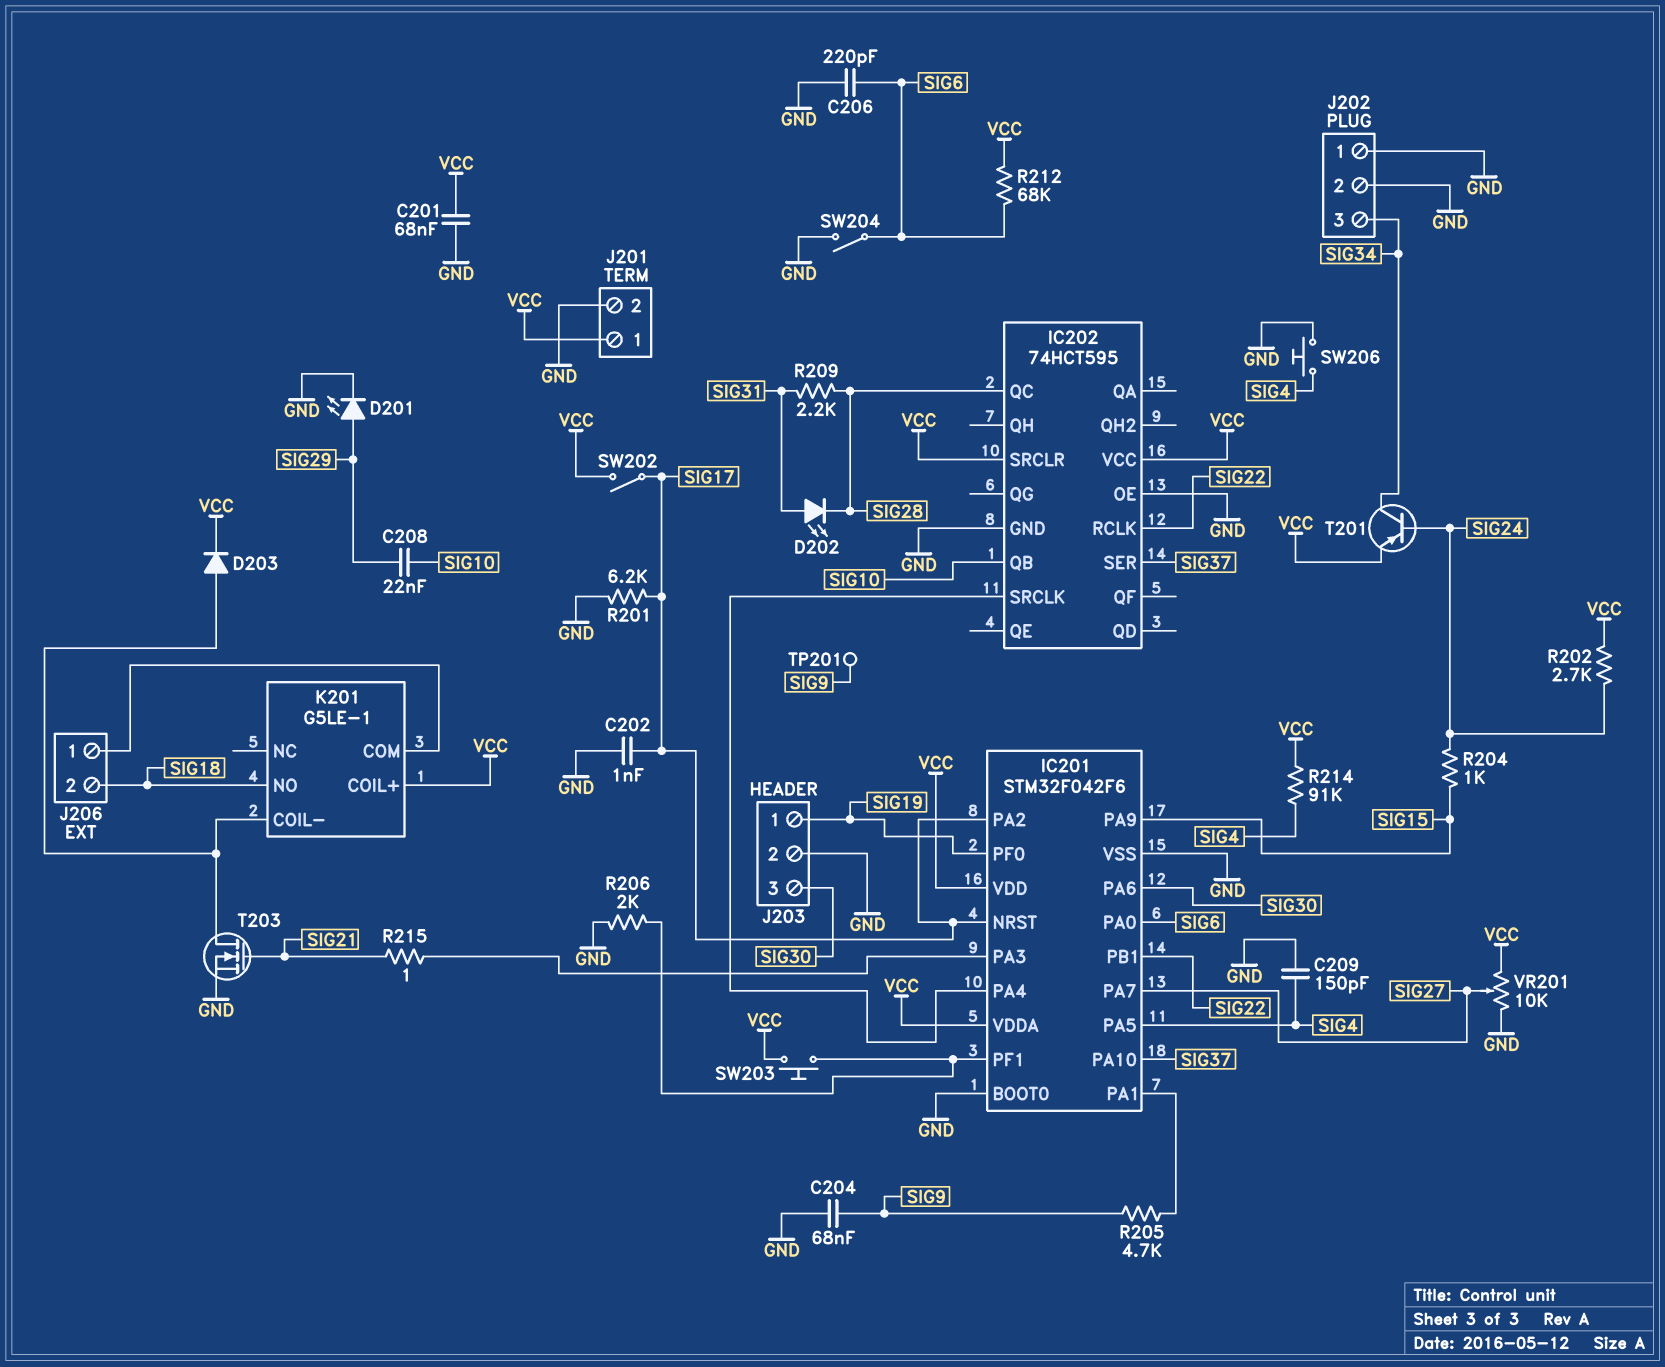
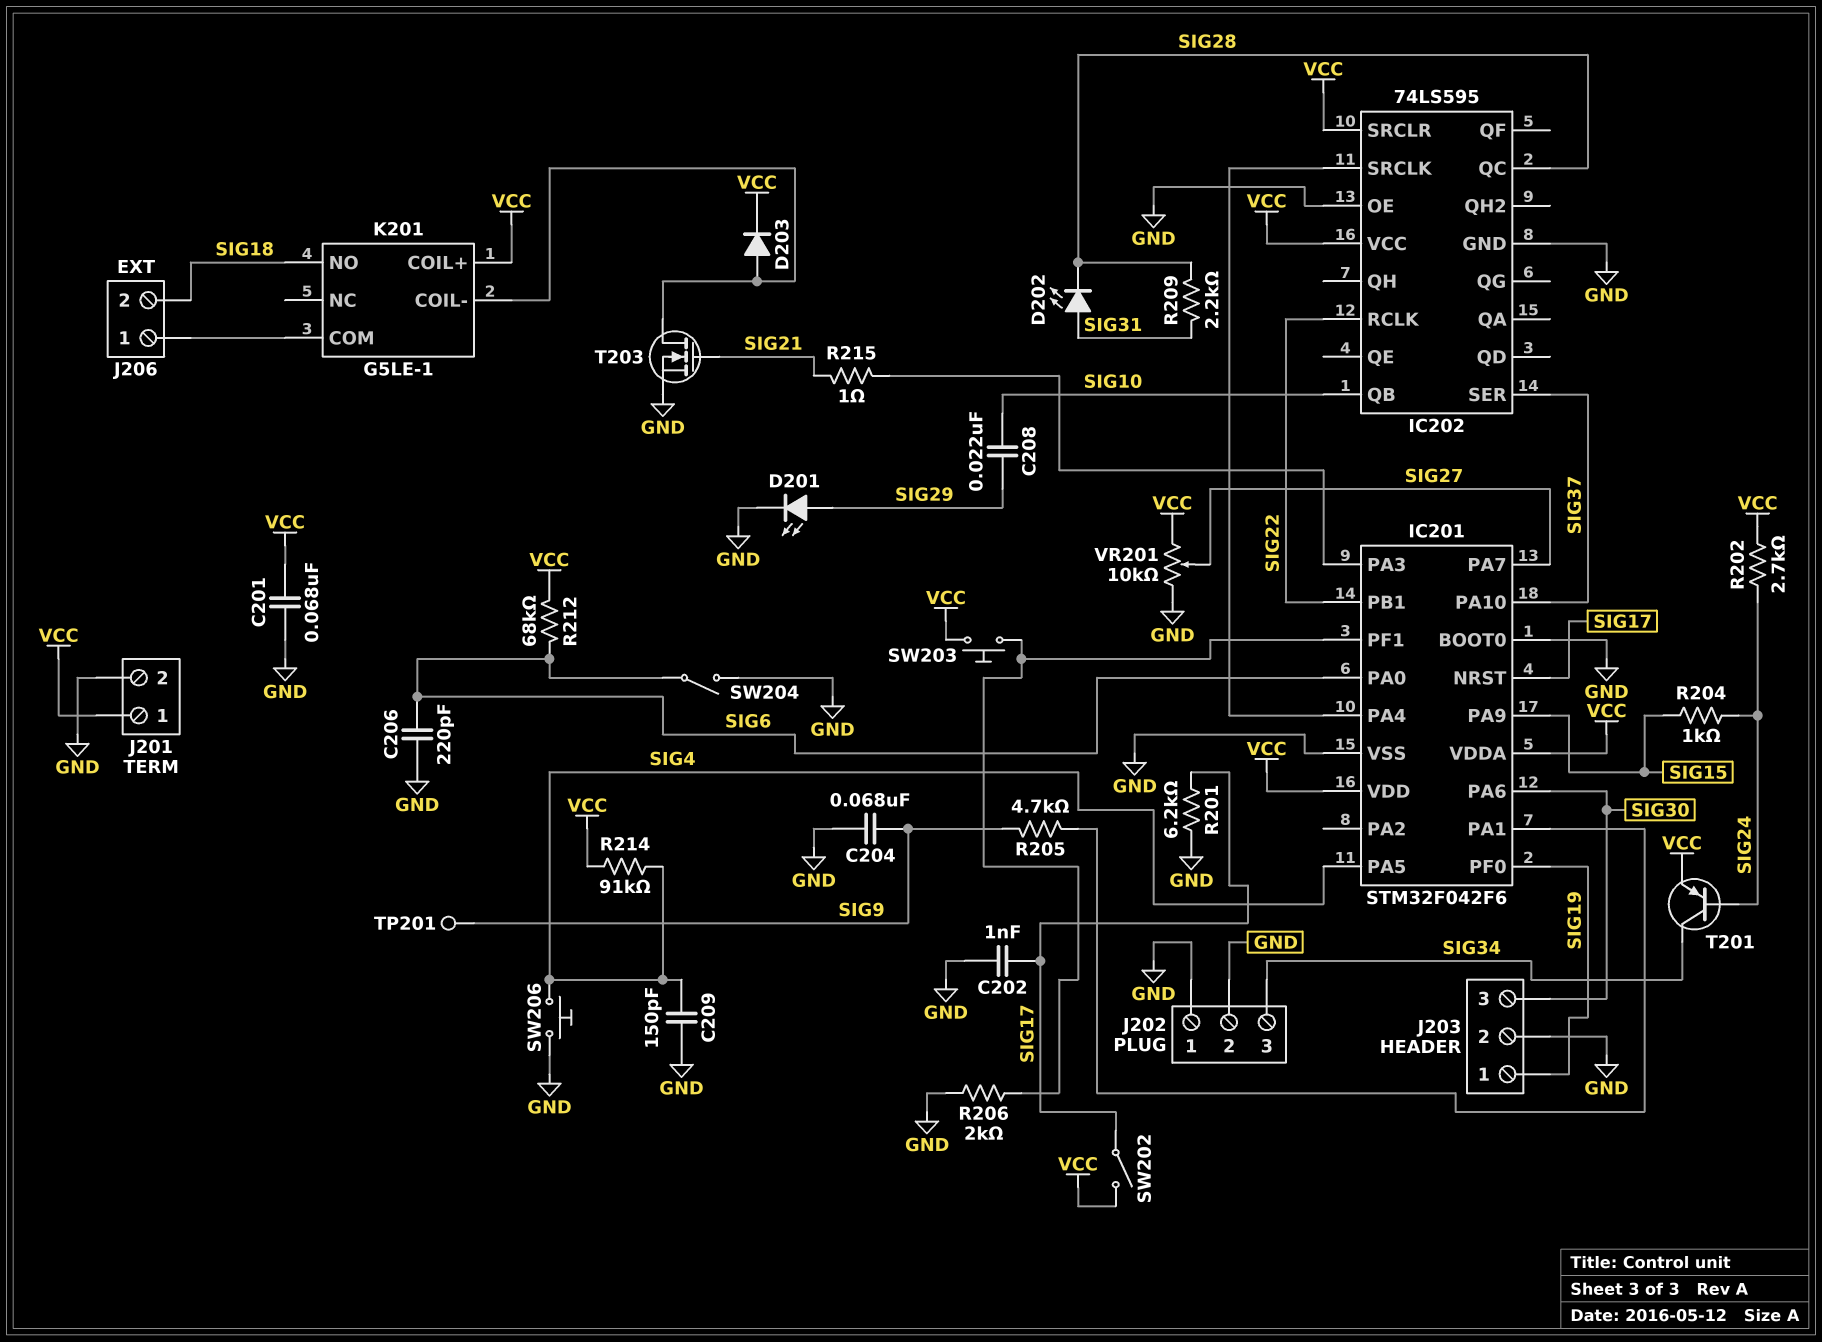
IC201 pin PA2: SIG17 -> none
IC202: 74HCT595 -> 74LS595

